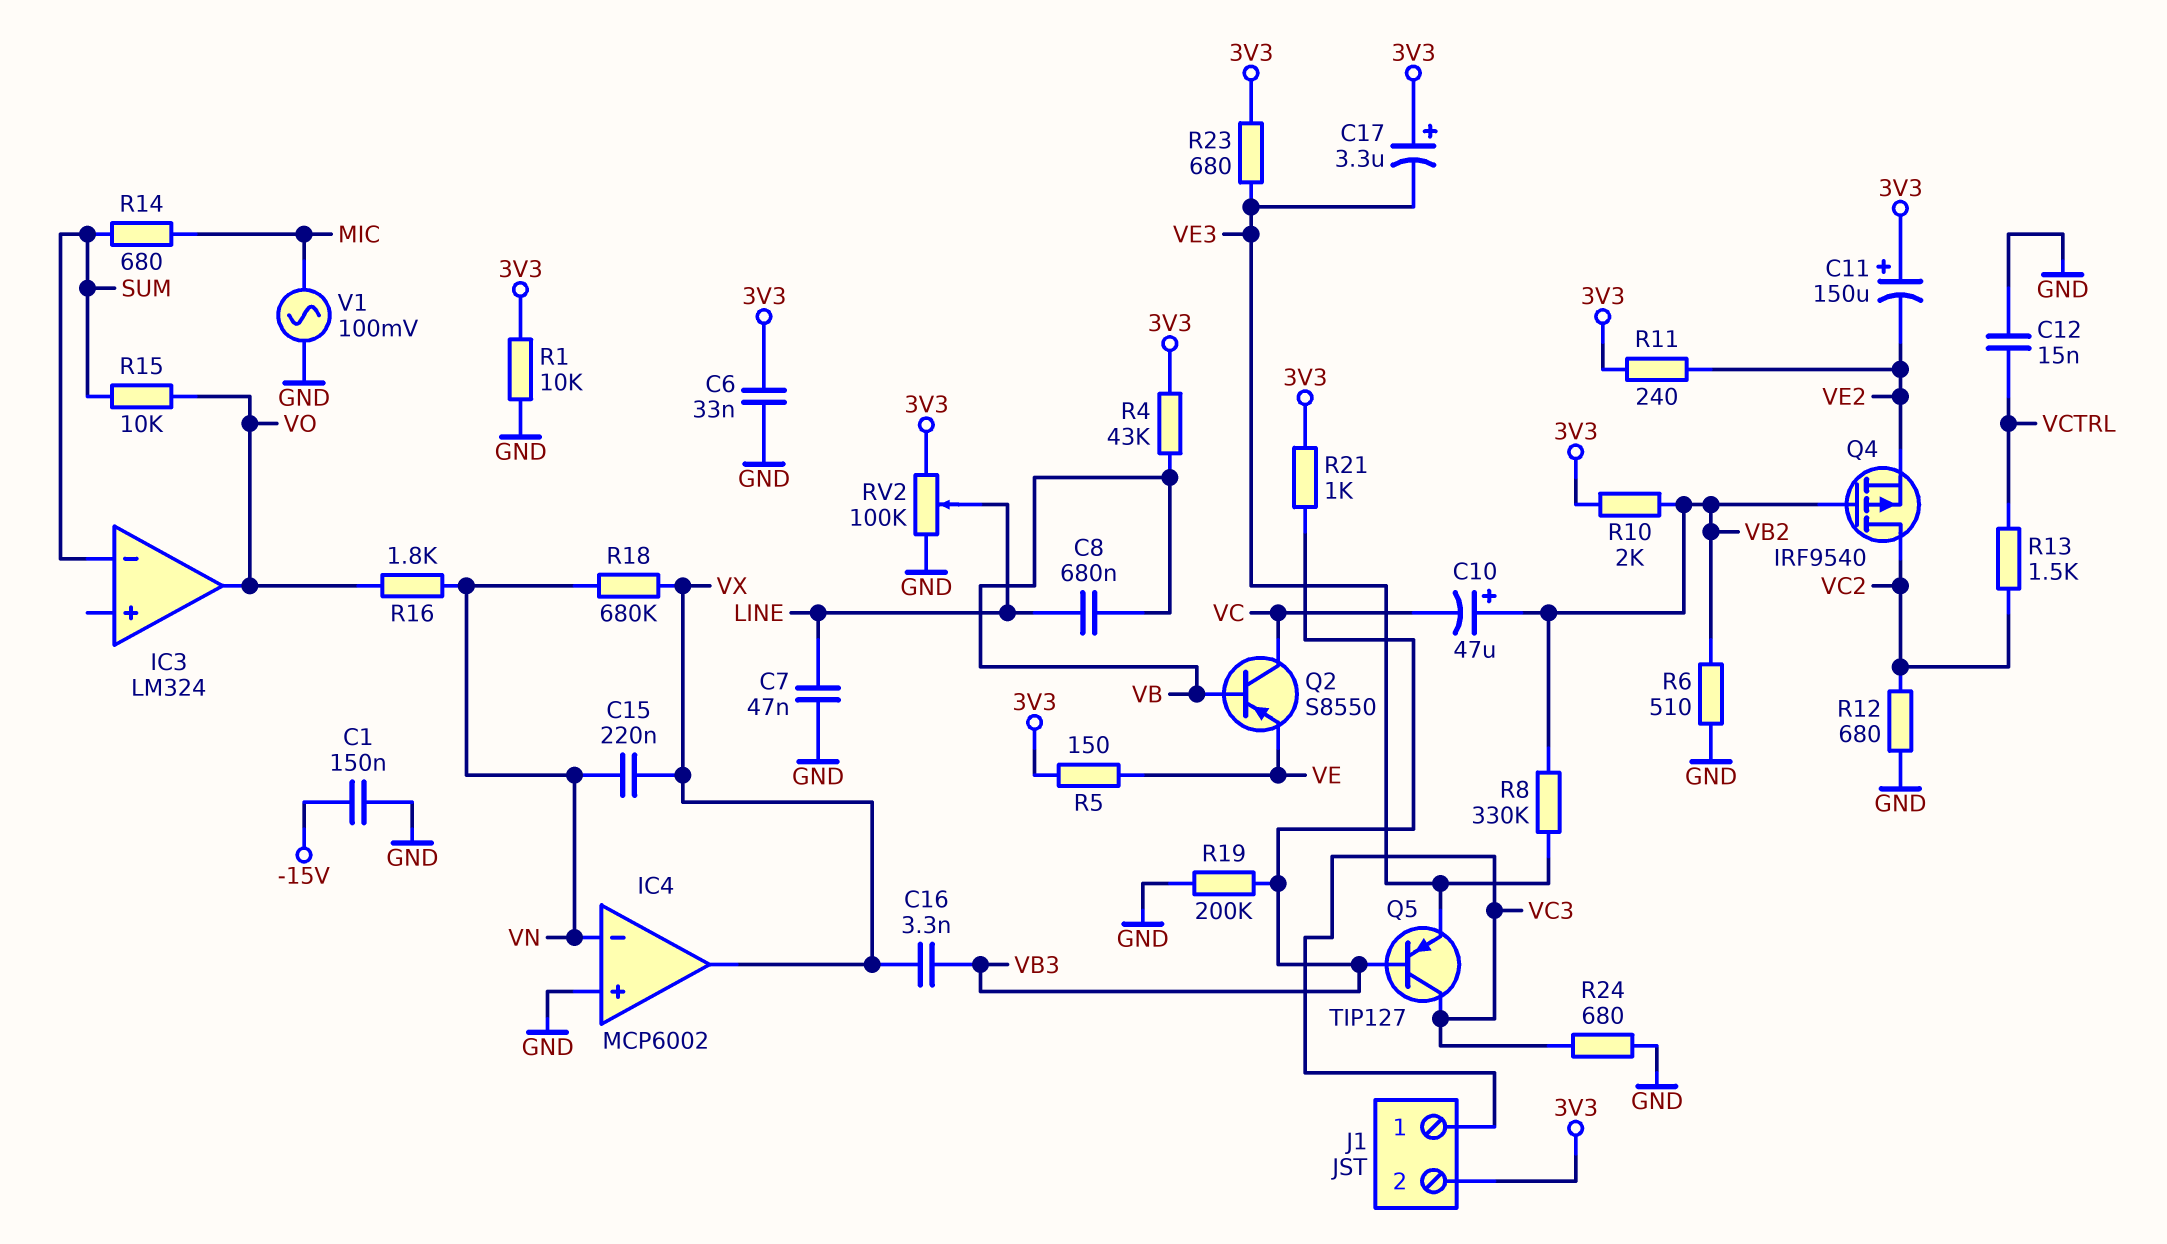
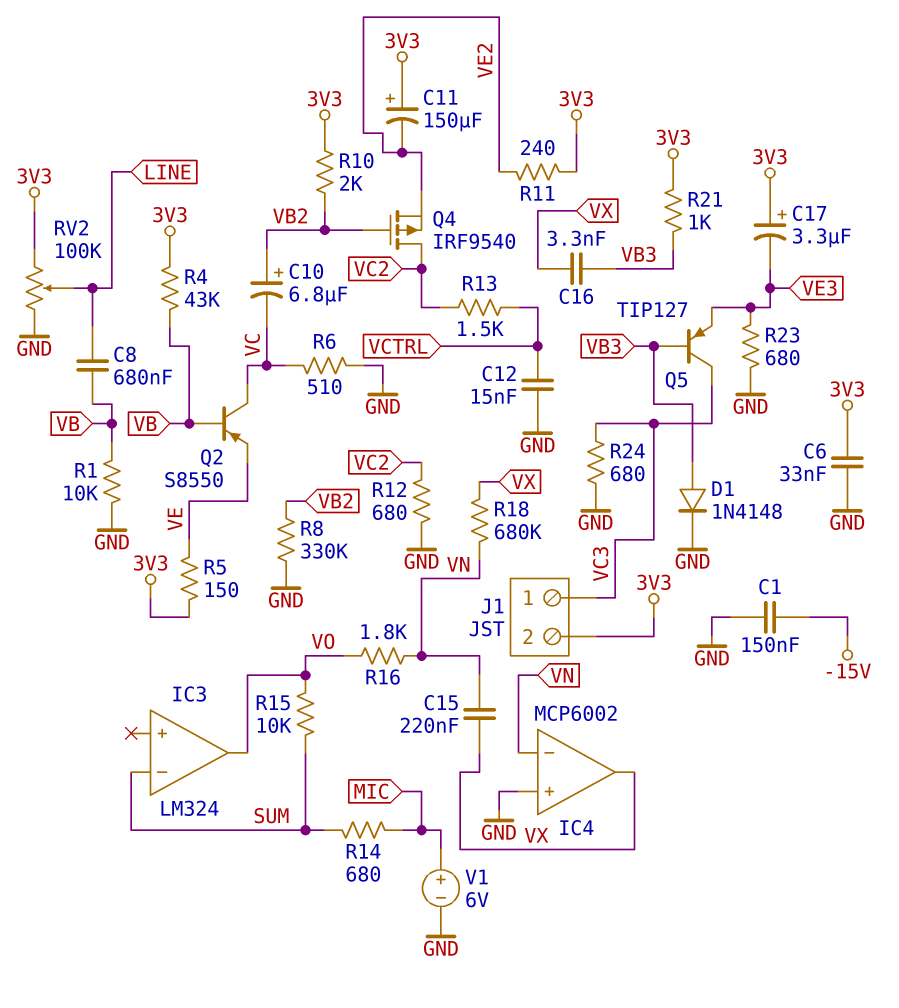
C7: 47nF (GND, LINE) -> none
C10: 47uF (plus VB2, minus VC) -> 6.8uF (plus VB2, minus VC)
D1: none -> diode 1N4148 (A VB3, K GND)
R1: 10k (3V3, GND) -> 10k (GND, VB)
R6: 510 (GND, VB2) -> 510 (GND, VC)
R8: 330k (VB2, VE3) -> 330k (GND, VB2)
R19: 200k (GND, VB3) -> none
R23: 680 (3V3, VE3) -> 680 (GND, VE3)
V1: AC 100mV (GND, MIC) -> 6V (plus MIC, minus GND)

